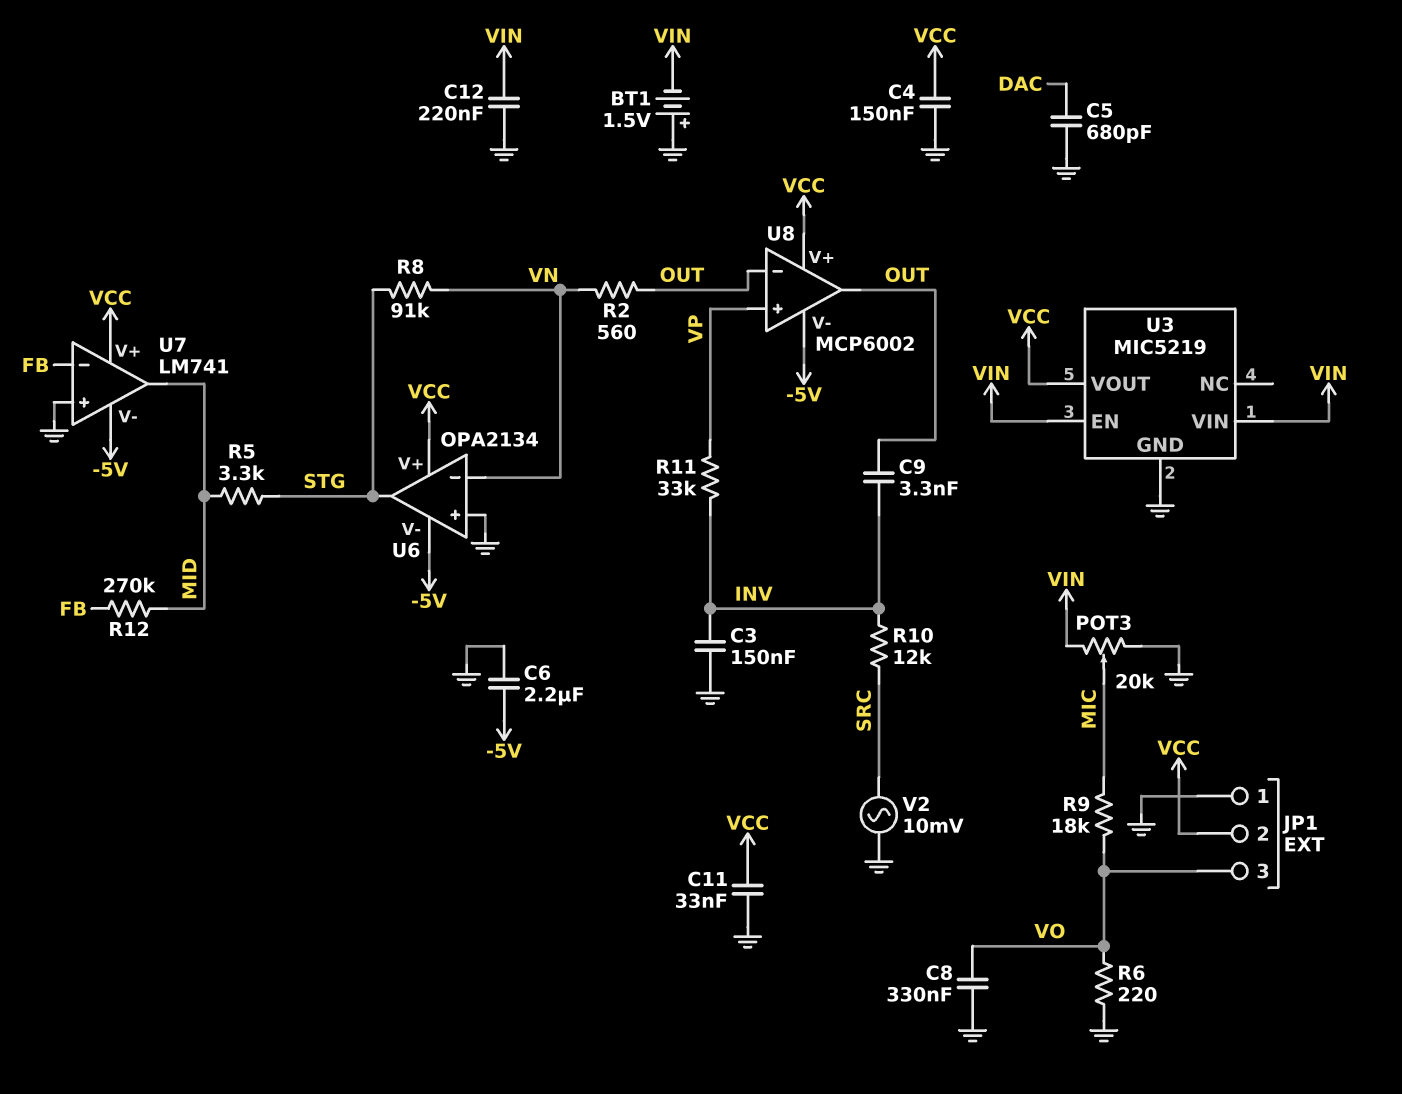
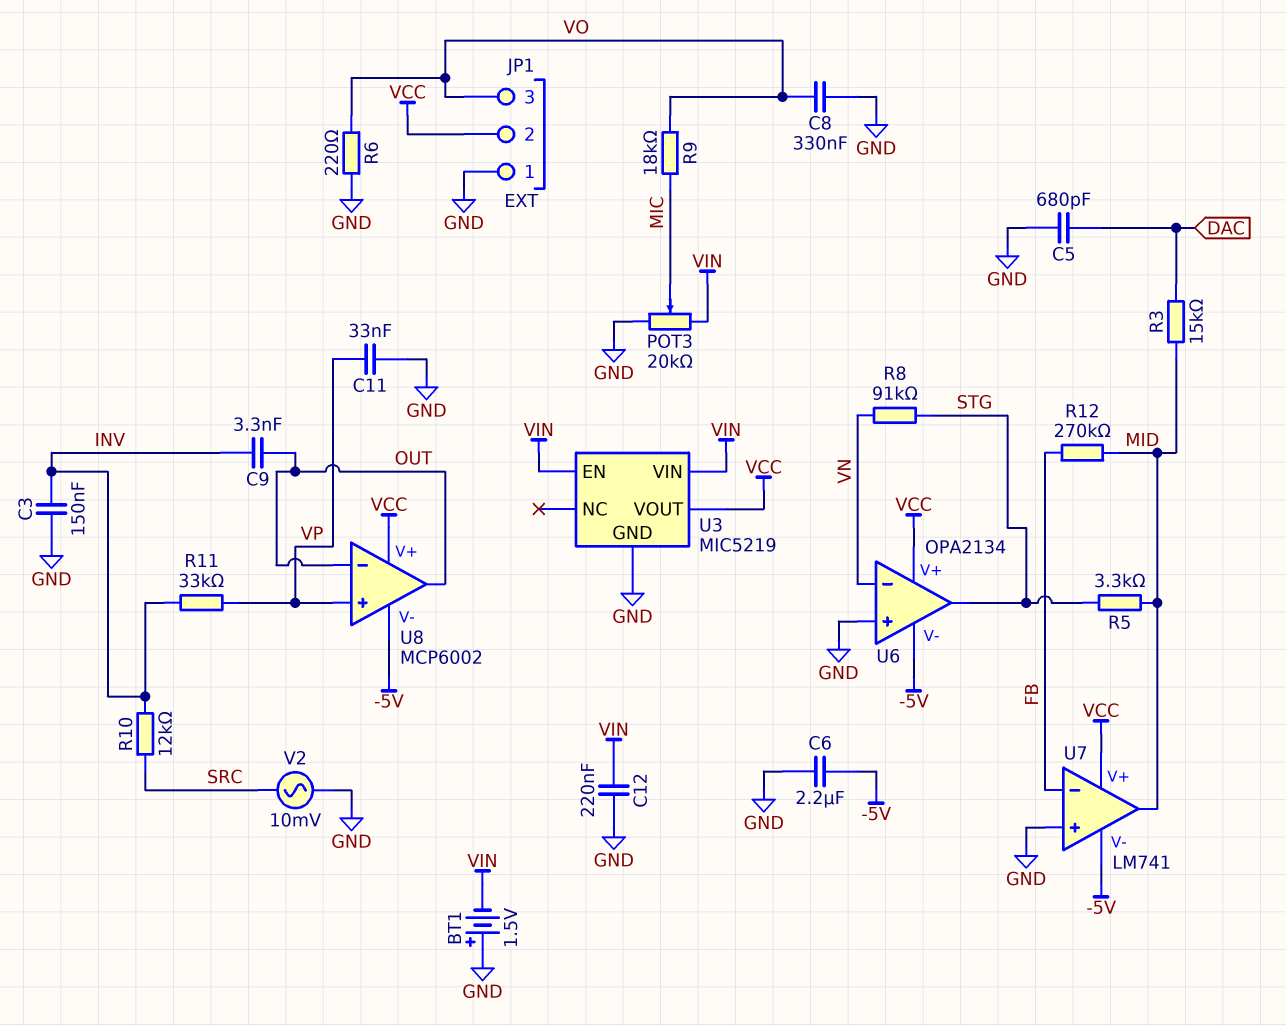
C4: 150nF (GND, VCC) -> none
C11: 33nF (GND, VCC) -> 33nF (GND, VP)
R2: 560 (OUT, VN) -> none
R3: none -> 15k (DAC, MID)

